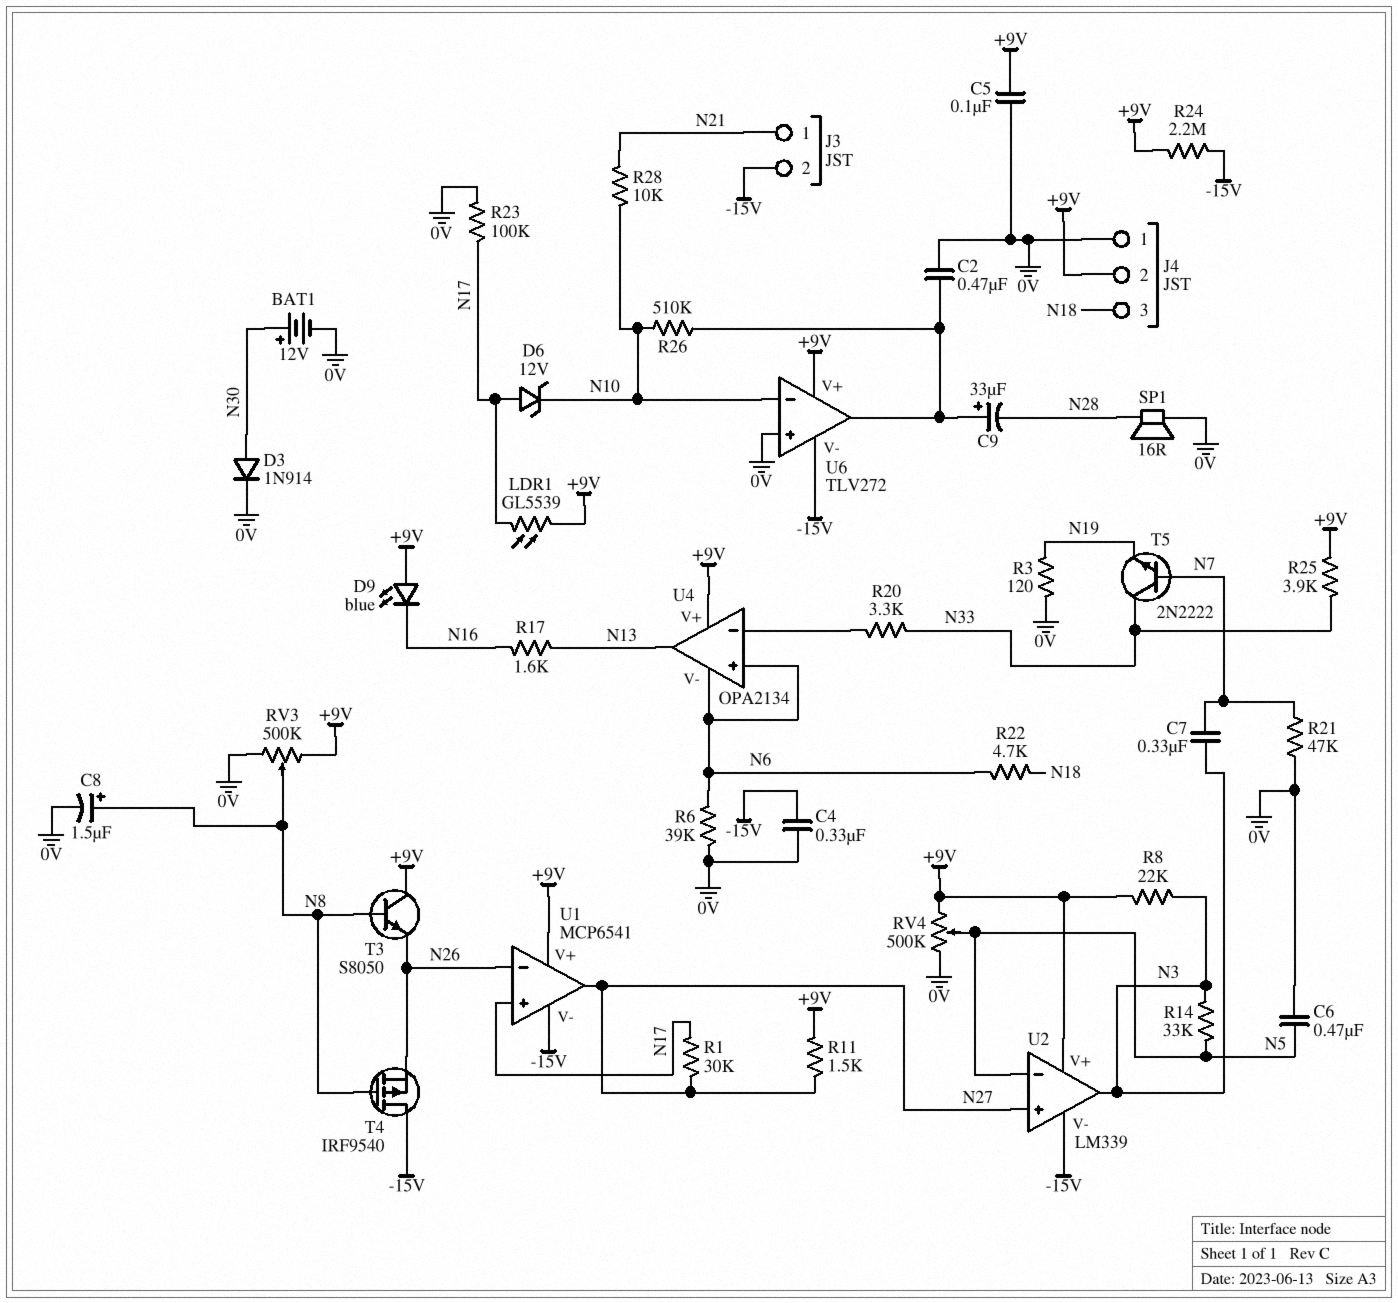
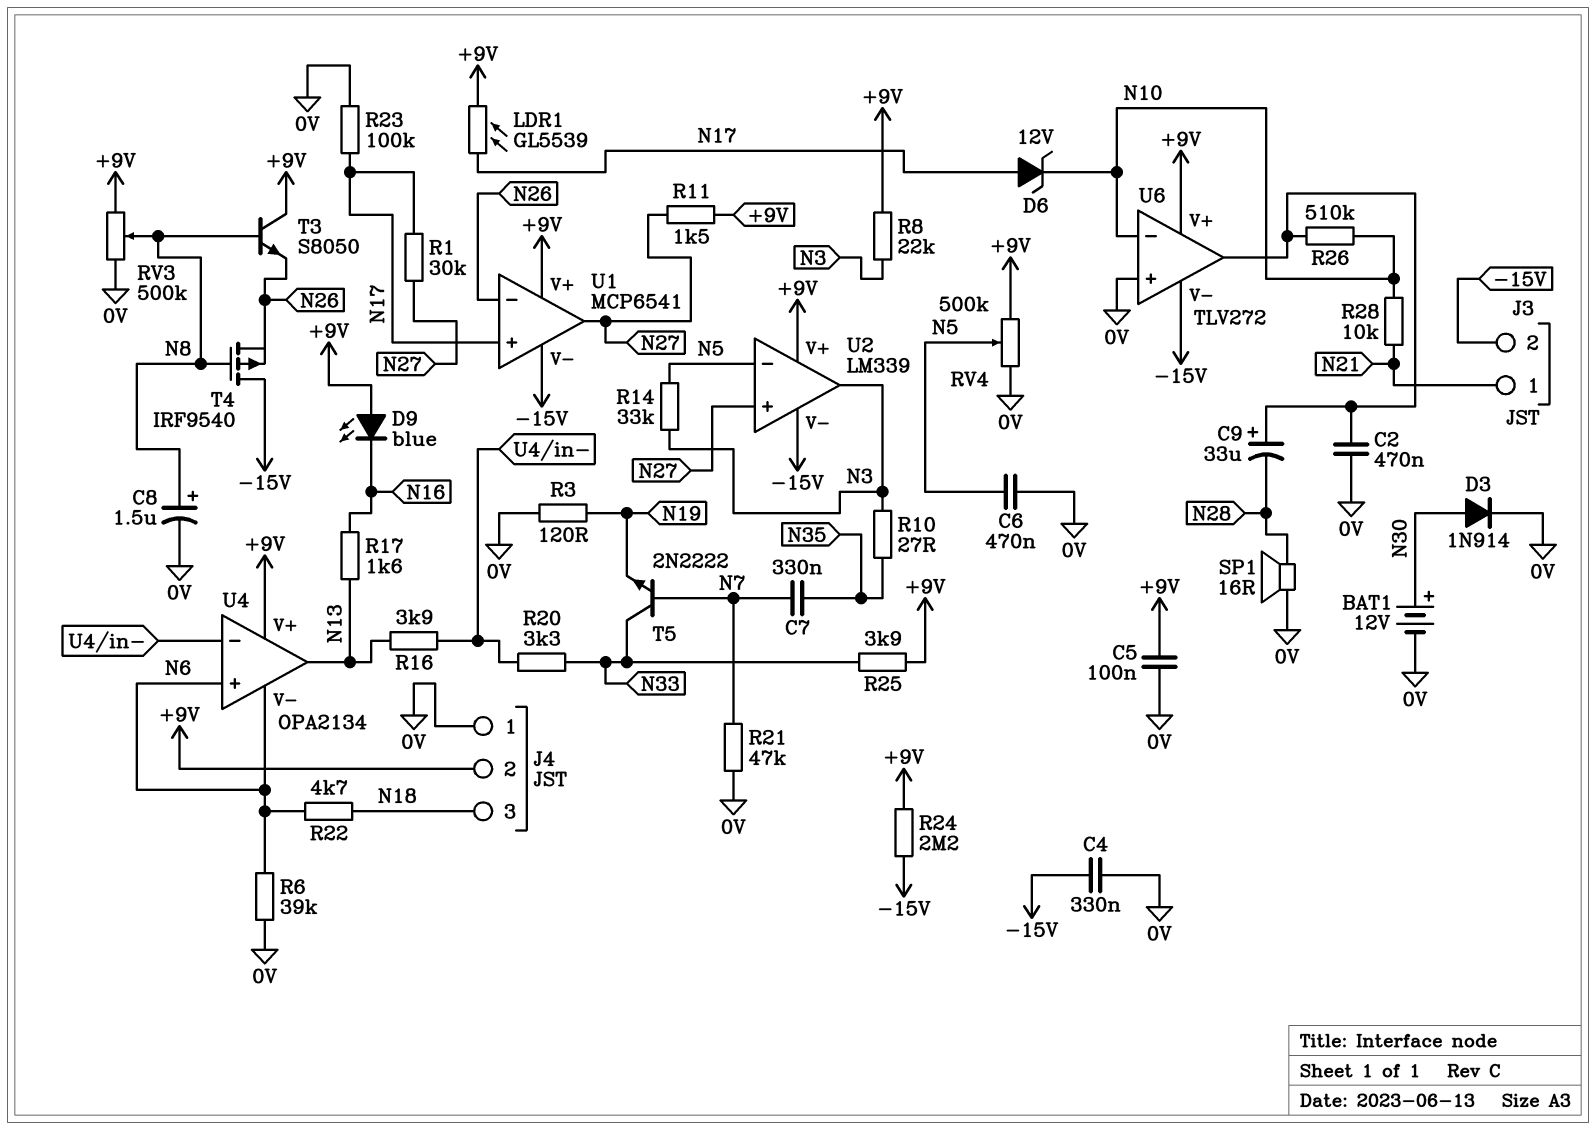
C7: 330nF (N3, N7) -> 330nF (N7, N35)
R10: none -> 27 (N3, N35)
R16: none -> 3.9k (N13, U4/in-)

